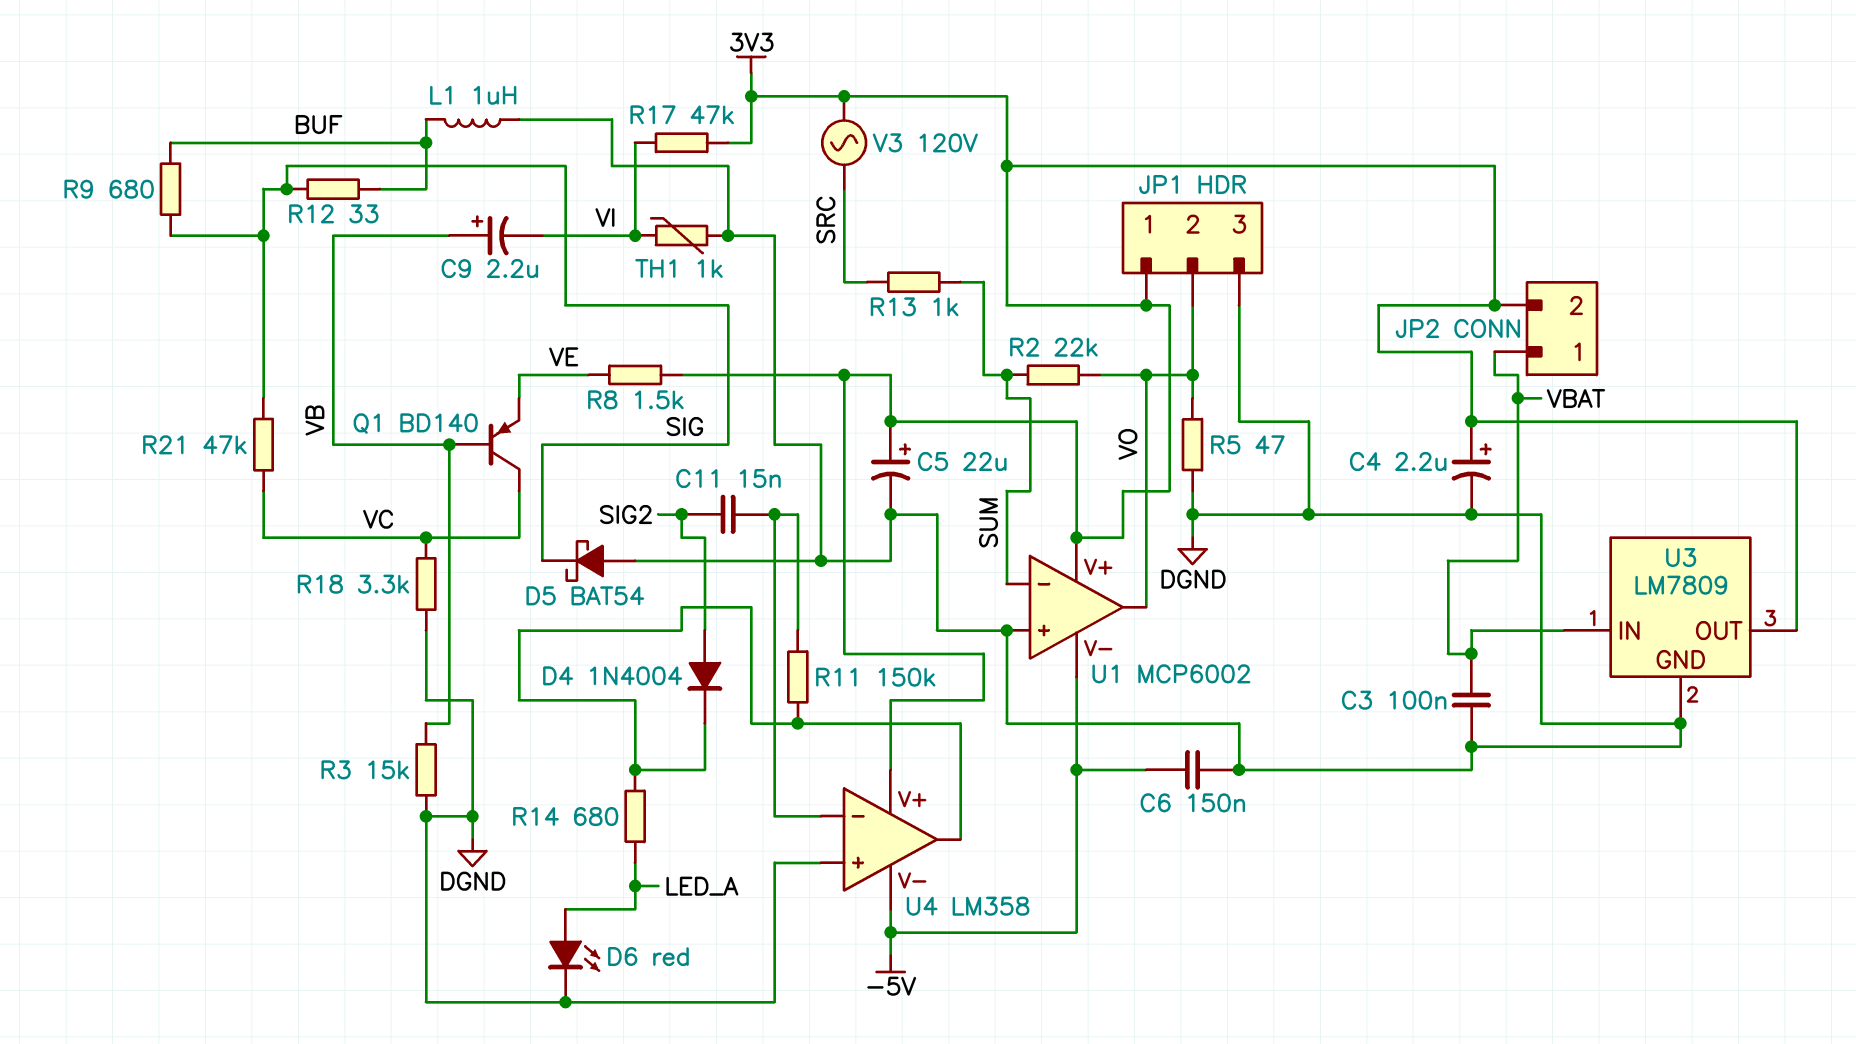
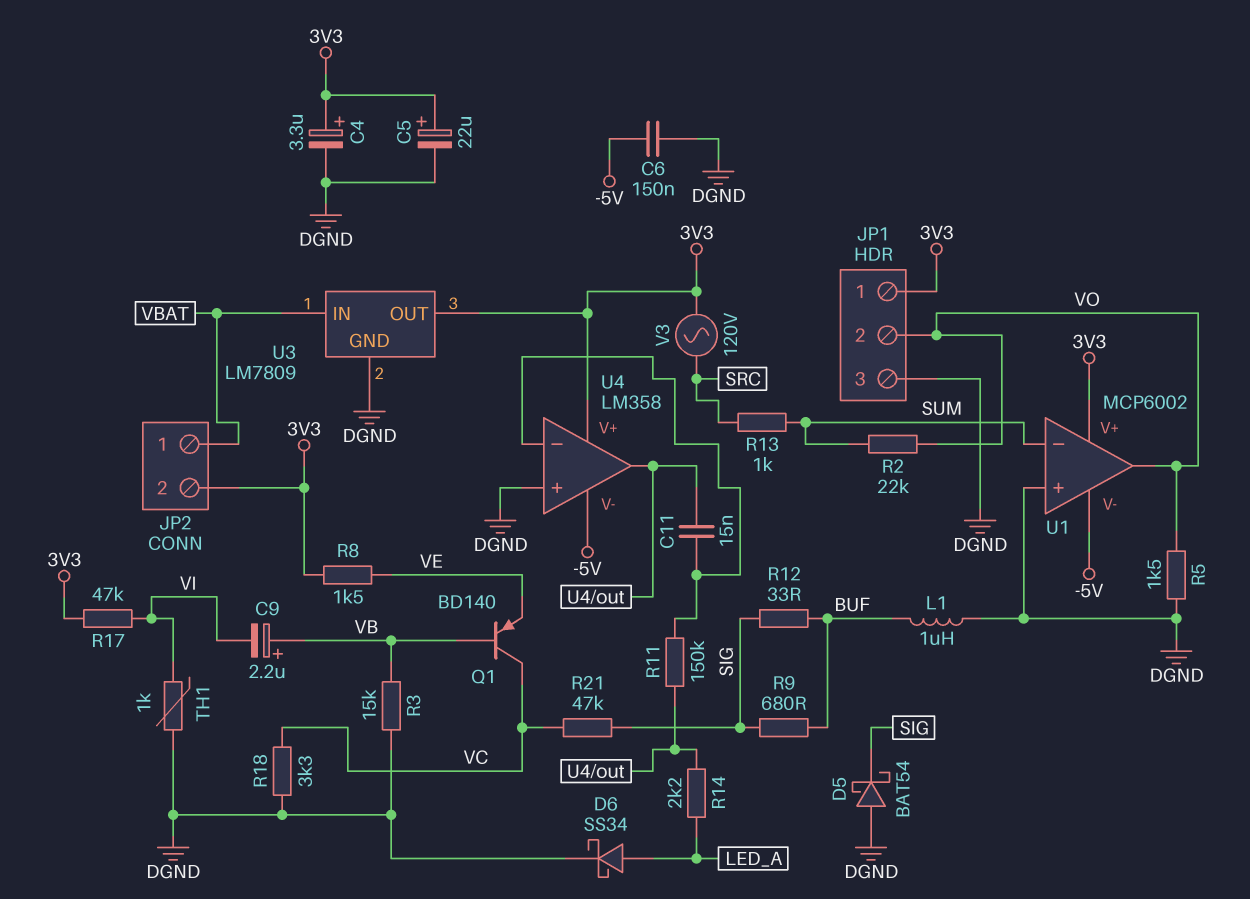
C3: 100nF (DGND, VBAT) -> none
C4: 2.2uF (plus 3V3, minus DGND) -> 3.3uF (plus 3V3, minus DGND)
C11: 15nF (SIG2, U4/in-) -> 15nF (U4/in-, U4/out)
D4: diode 1N4004 (A SIG2, K U4/out) -> none
D6: LED red (A LED_A, K DGND) -> schottky SS34 (A LED_A, K DGND)
R5: 47 (DGND, VO) -> 1.5k (DGND, VO)
R14: 680 (LED_A, U4/out) -> 2.2k (LED_A, U4/out)

